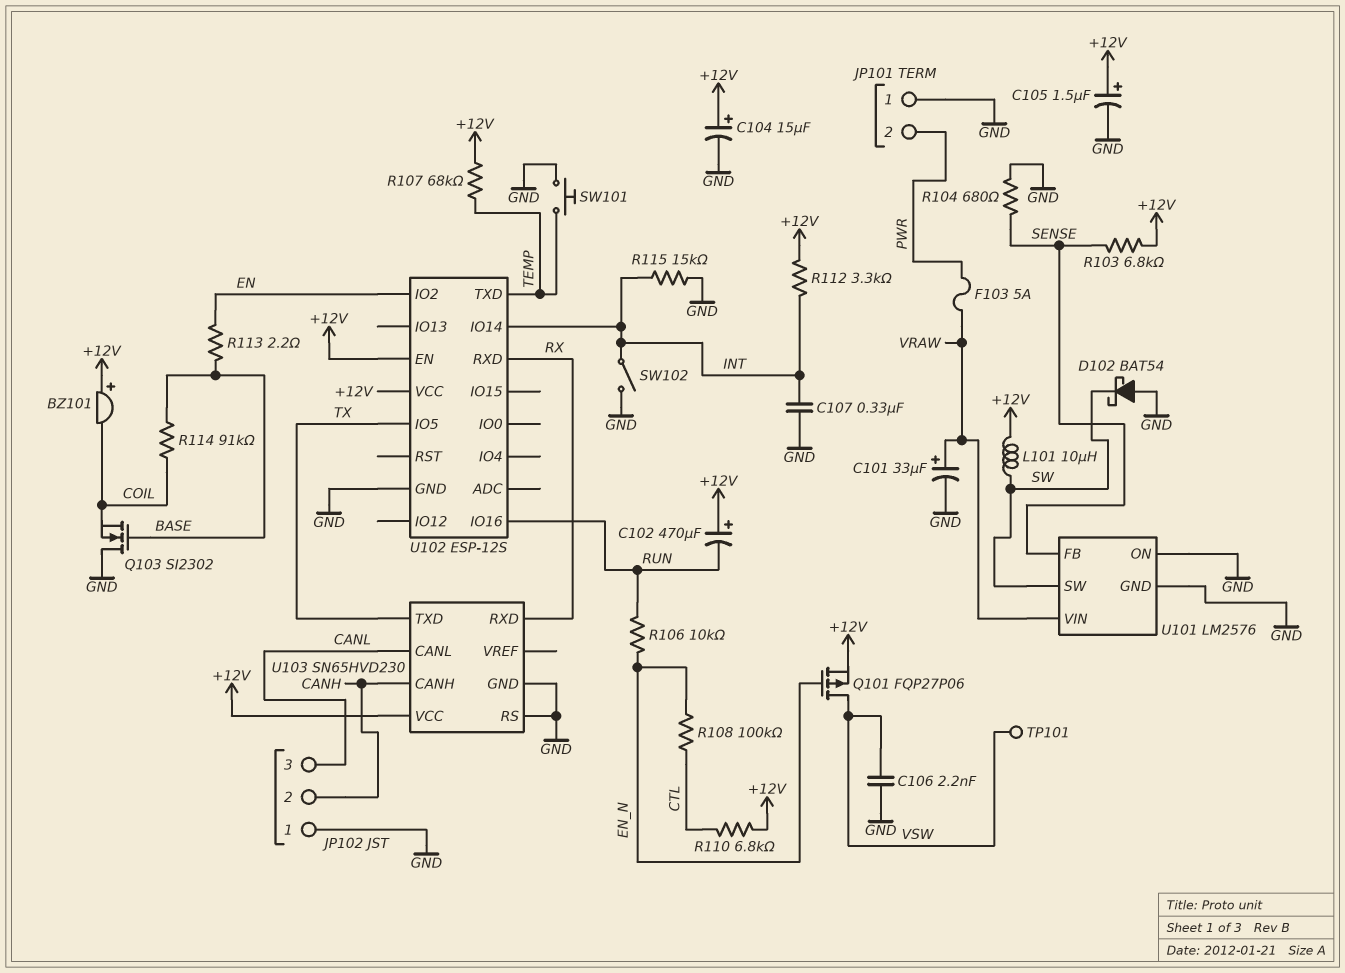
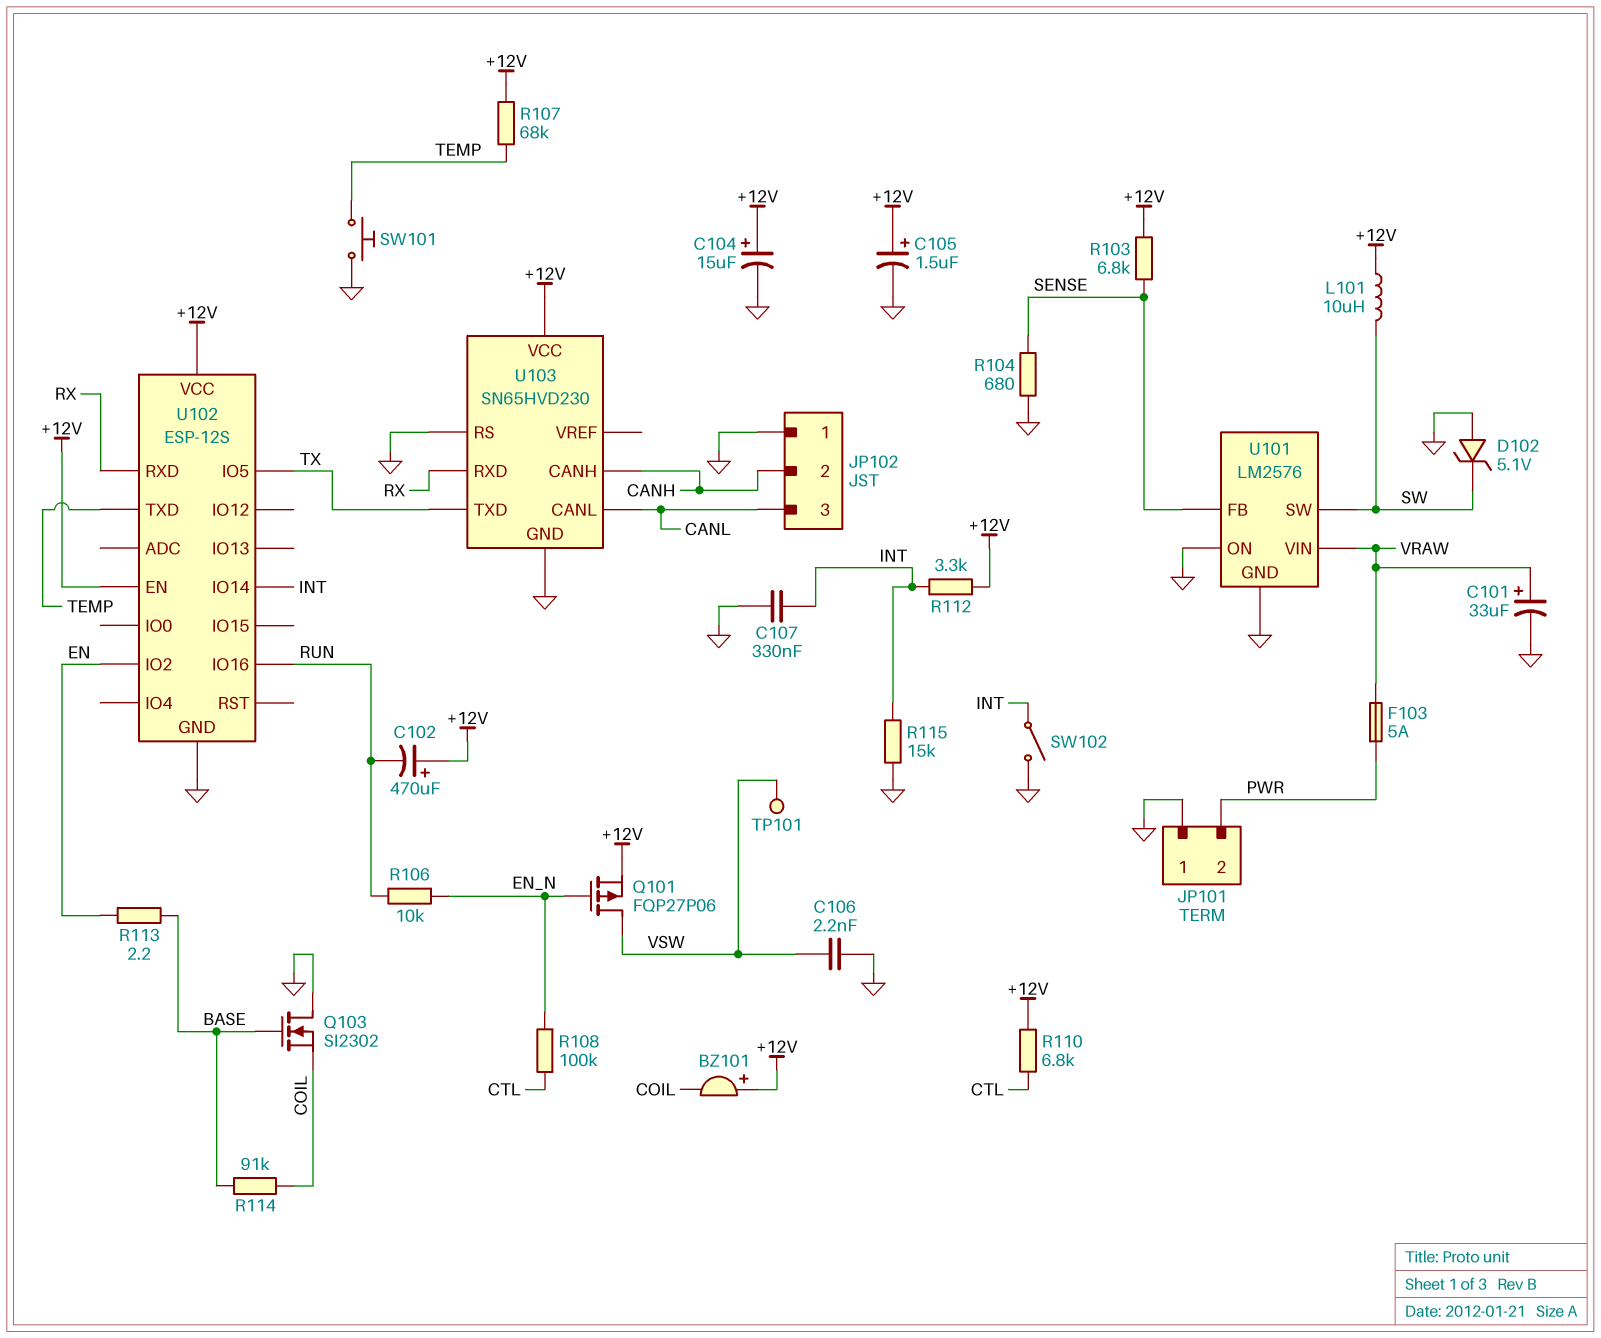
D102: schottky BAT54 (A GND, K SW) -> zener 5.1V (A GND, K SW)

